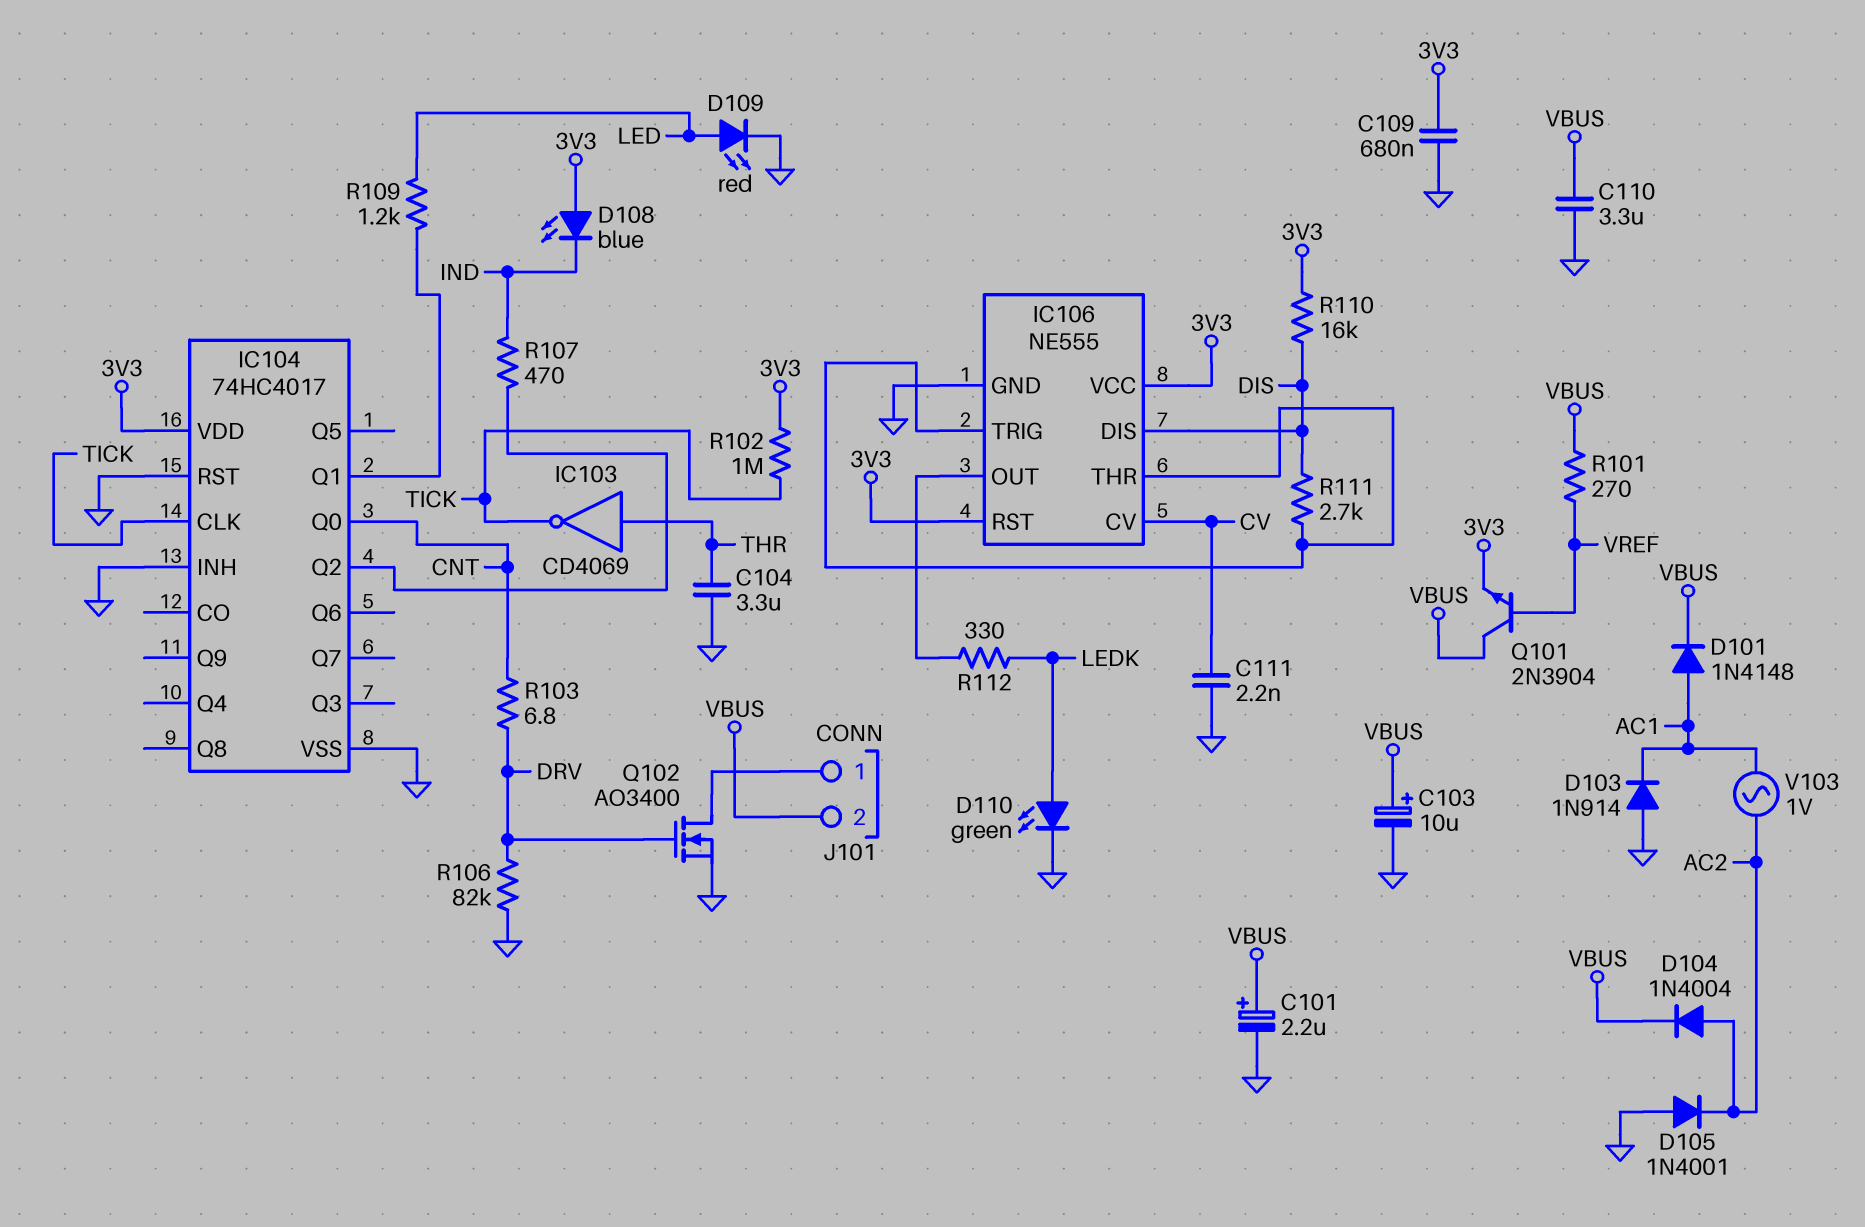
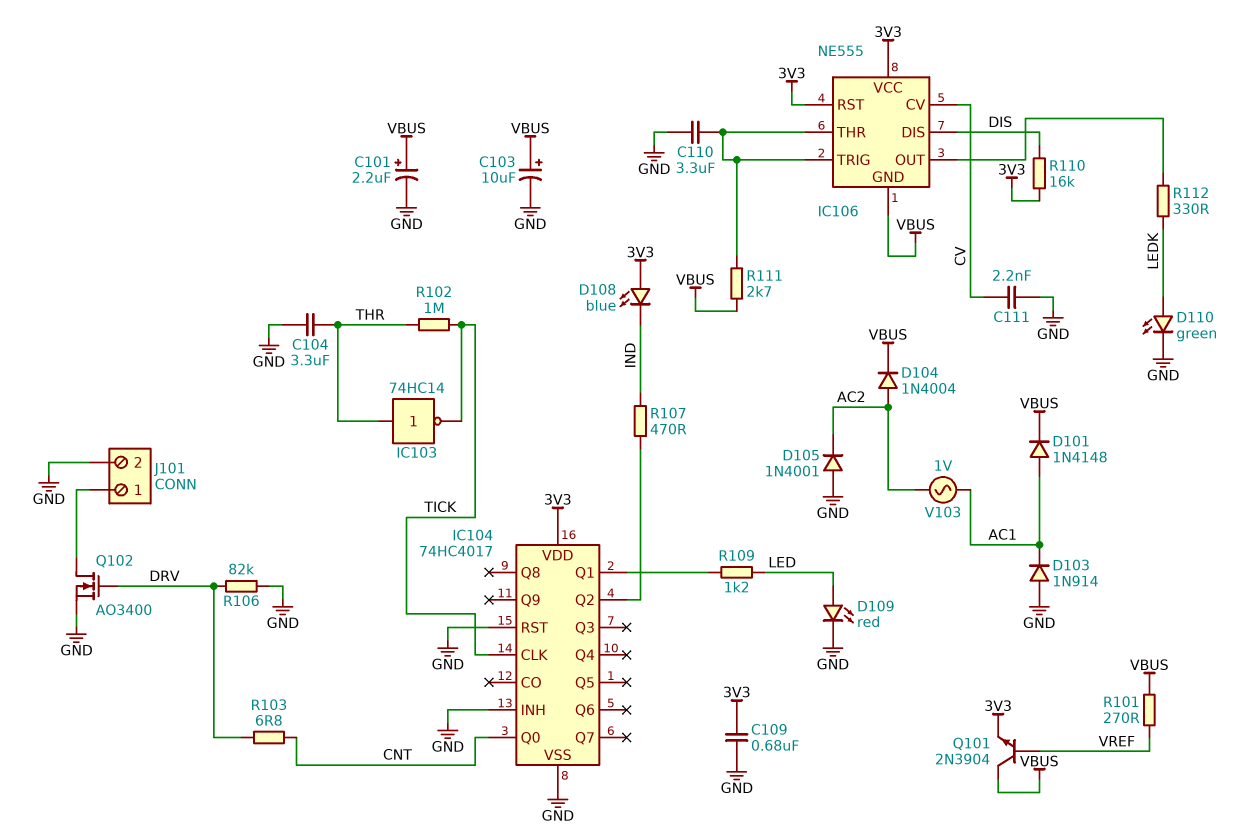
C110: 3.3uF (GND, VBUS) -> 3.3uF (GND, IC106/THR)
IC103: NOT CD4069 (in THR, out TICK) -> NOT 74HC14 (in THR, out TICK)
IC106 pin GND: GND -> VBUS
J101 pin 2: VBUS -> GND
R102: 1M (3V3, TICK) -> 1M (THR, TICK)
R111: 2.7k (DIS, IC106/THR) -> 2.7k (IC106/THR, VBUS)

